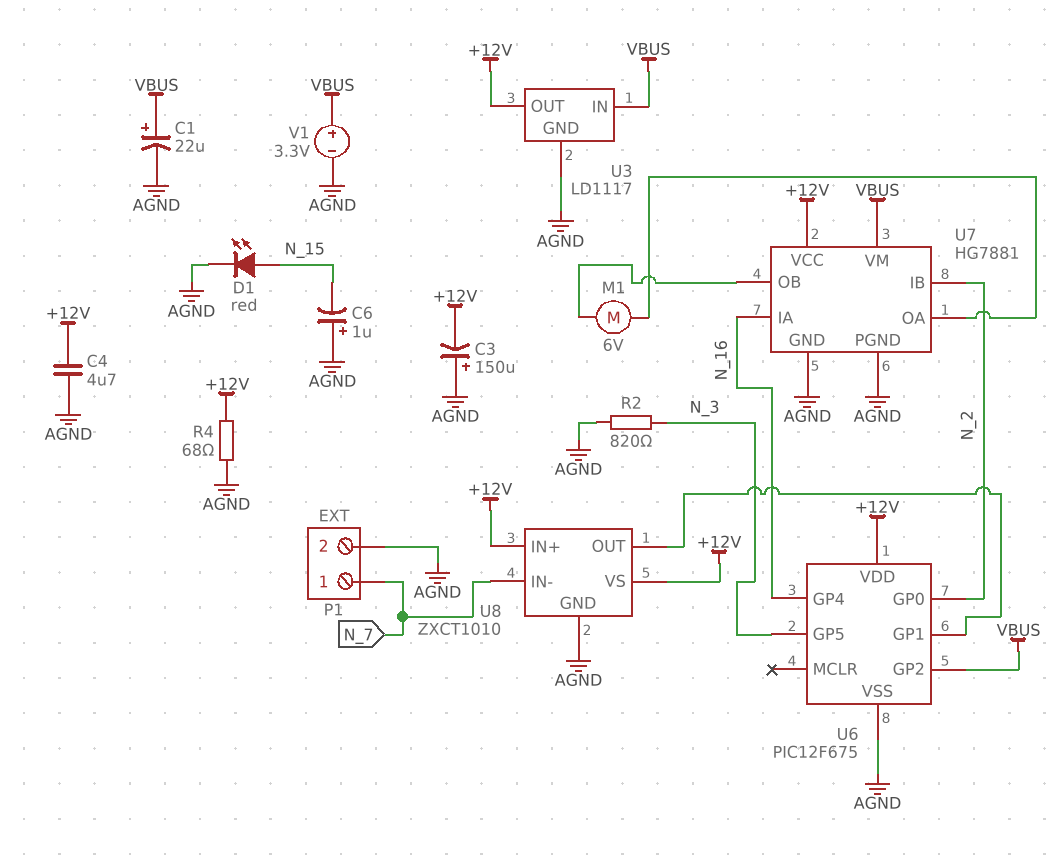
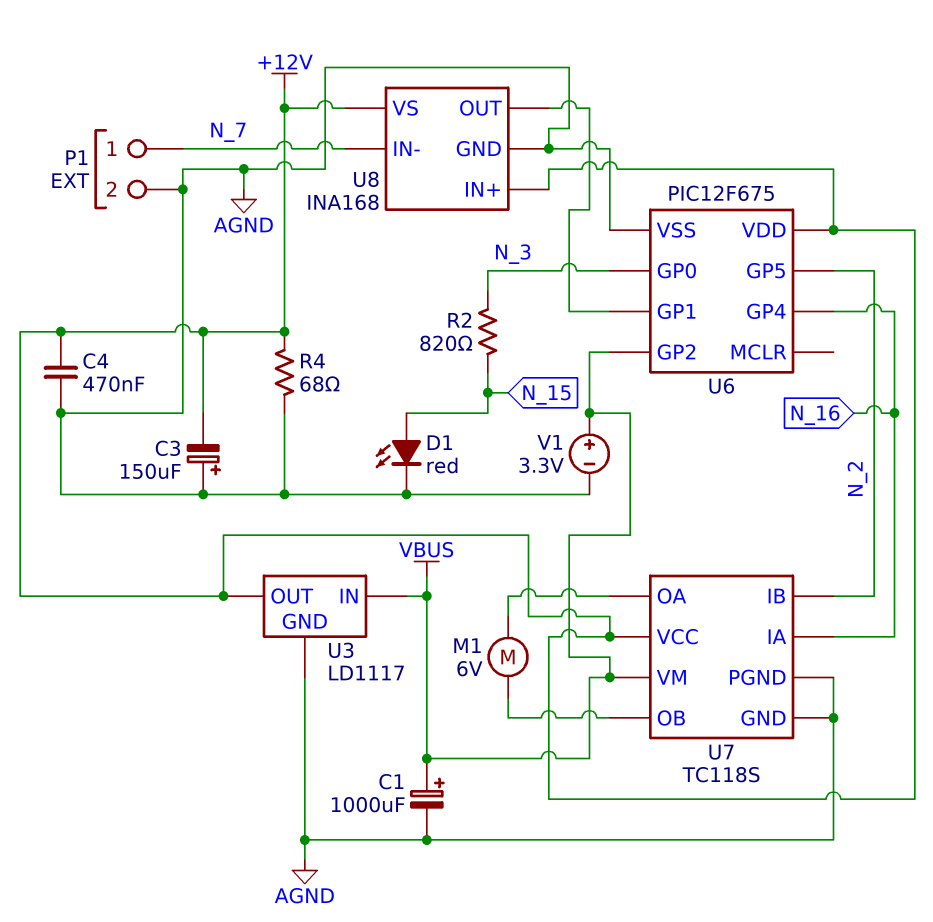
C1: 22uF (plus VBUS, minus AGND) -> 1000uF (plus VBUS, minus AGND)
C4: 4.7uF (+12V, AGND) -> 470nF (+12V, AGND)
C6: 1uF (plus AGND, minus N_15) -> none
R2: 820 (AGND, N_3) -> 820 (N_3, N_15)
U6 pin GP0: N_2 -> N_3
U6 pin GP5: N_3 -> N_2
U7: HG7881 -> TC118S
U8: ZXCT1010 -> INA168

